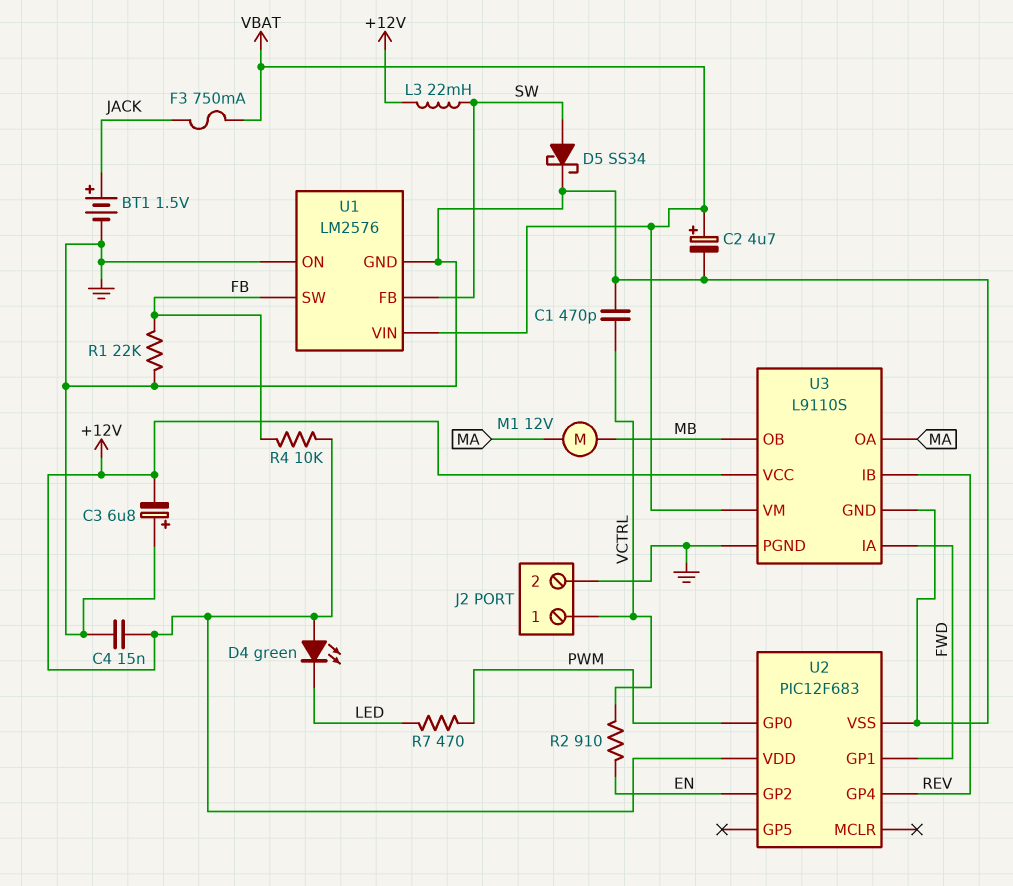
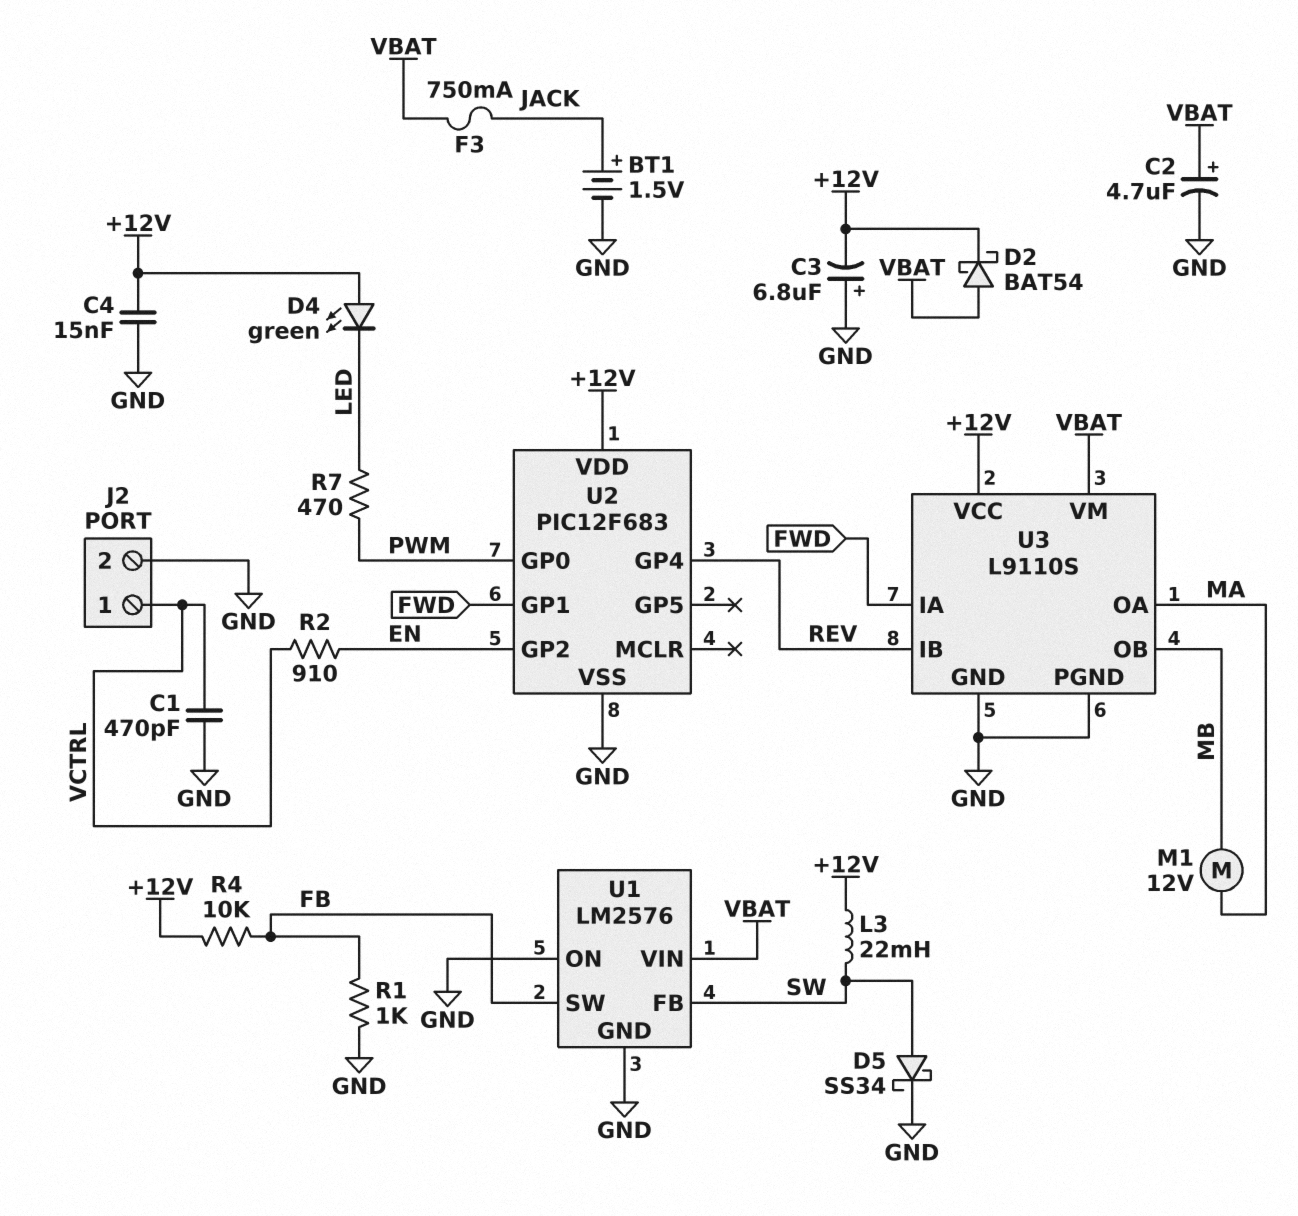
D2: none -> schottky BAT54 (A VBAT, K +12V)
R1: 22k (FB, GND) -> 1k (FB, GND)

